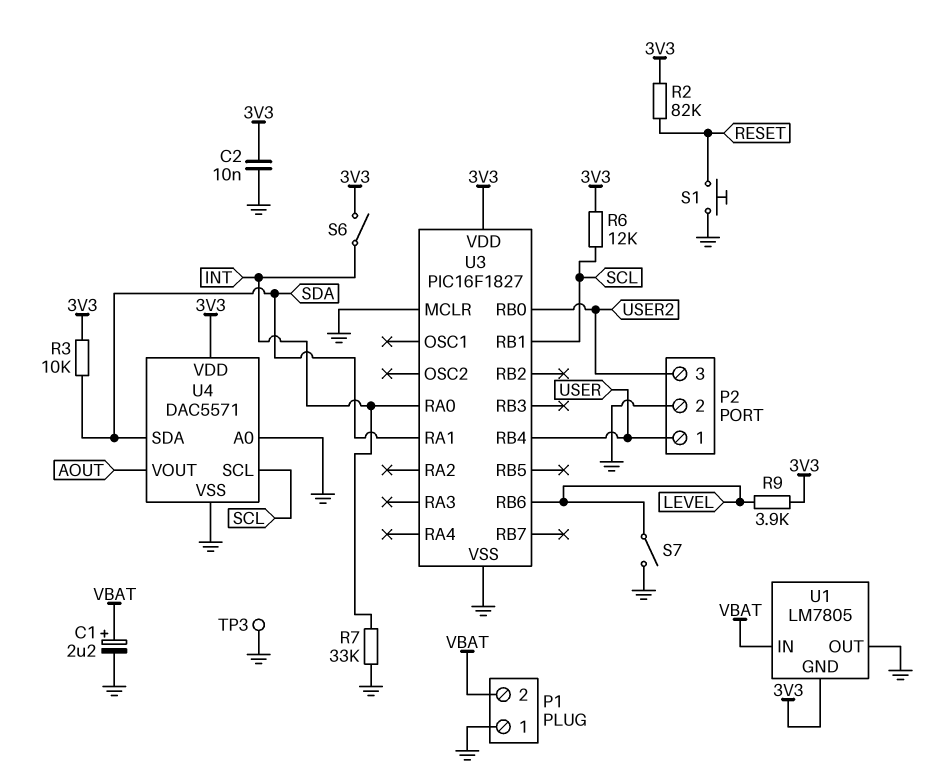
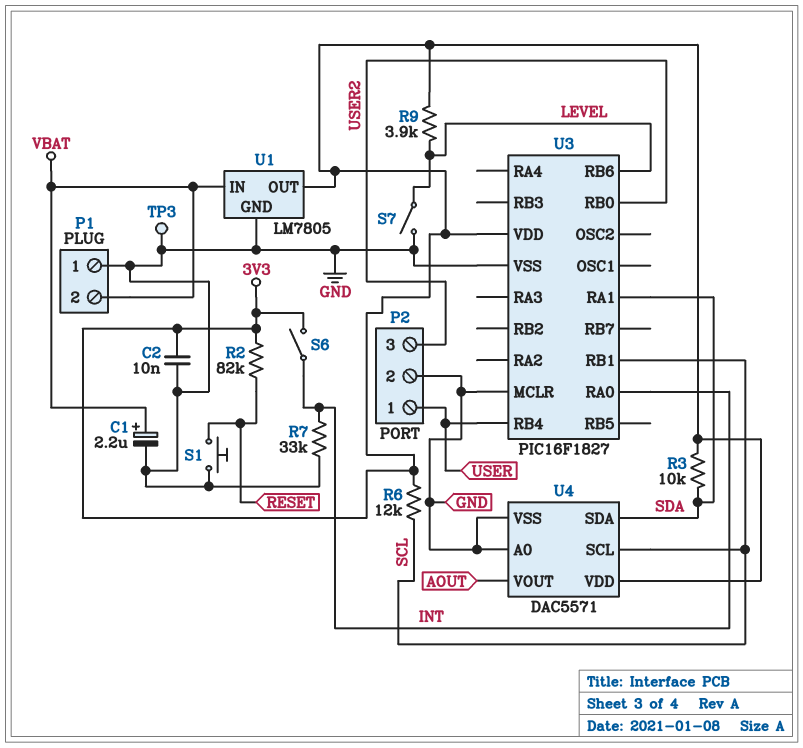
U1 pin GND: 3V3 -> GND
U1 pin OUT: GND -> 3V3

